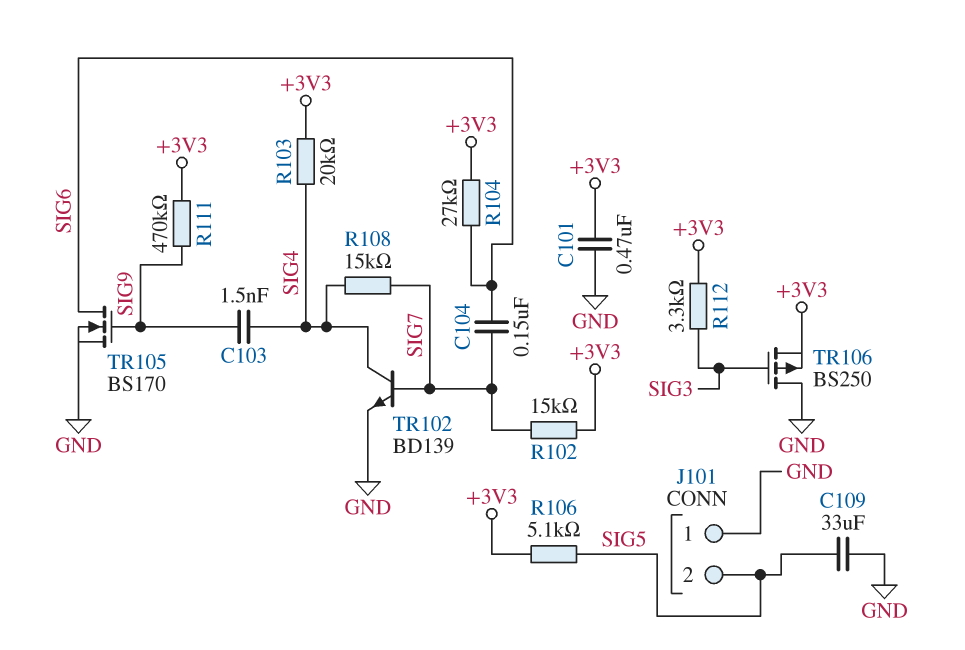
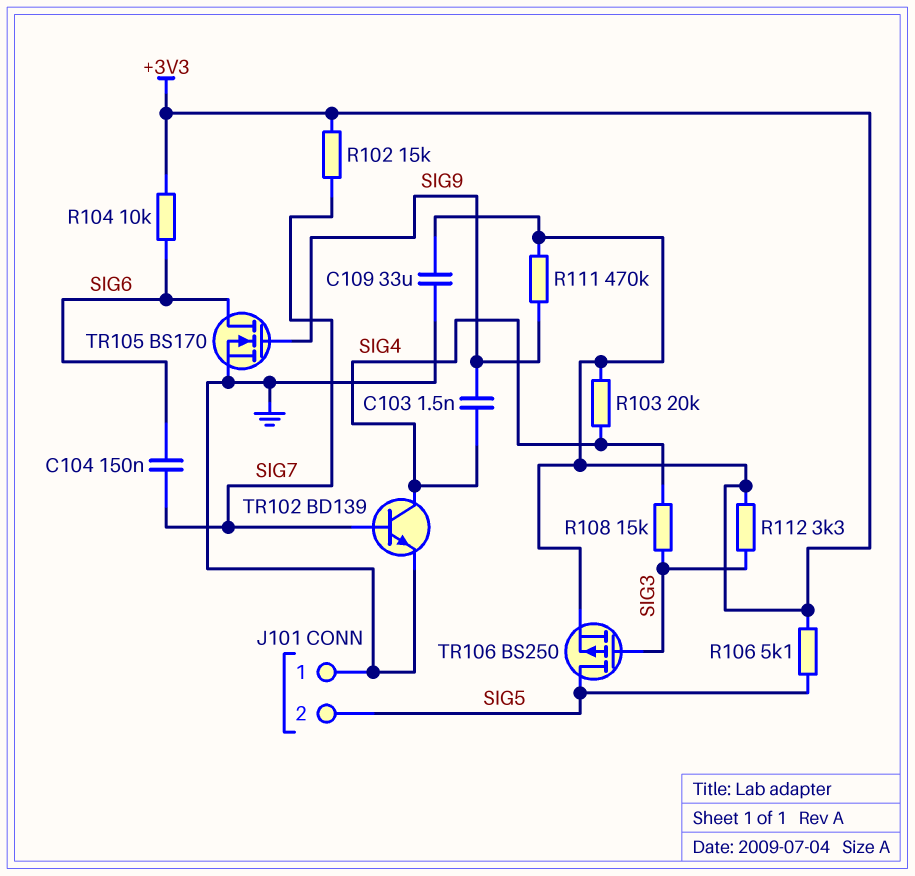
C101: 470nF (+3V3, GND) -> none
C109: 33uF (GND, SIG5) -> 33uF (+3V3, GND)
R104: 27k (+3V3, SIG6) -> 10k (+3V3, SIG6)
R108: 15k (SIG4, SIG7) -> 15k (SIG3, SIG4)
TR106: PMOS BS250 (G SIG3, D GND, S +3V3) -> PMOS BS250 (G SIG3, D SIG5, S +3V3)

